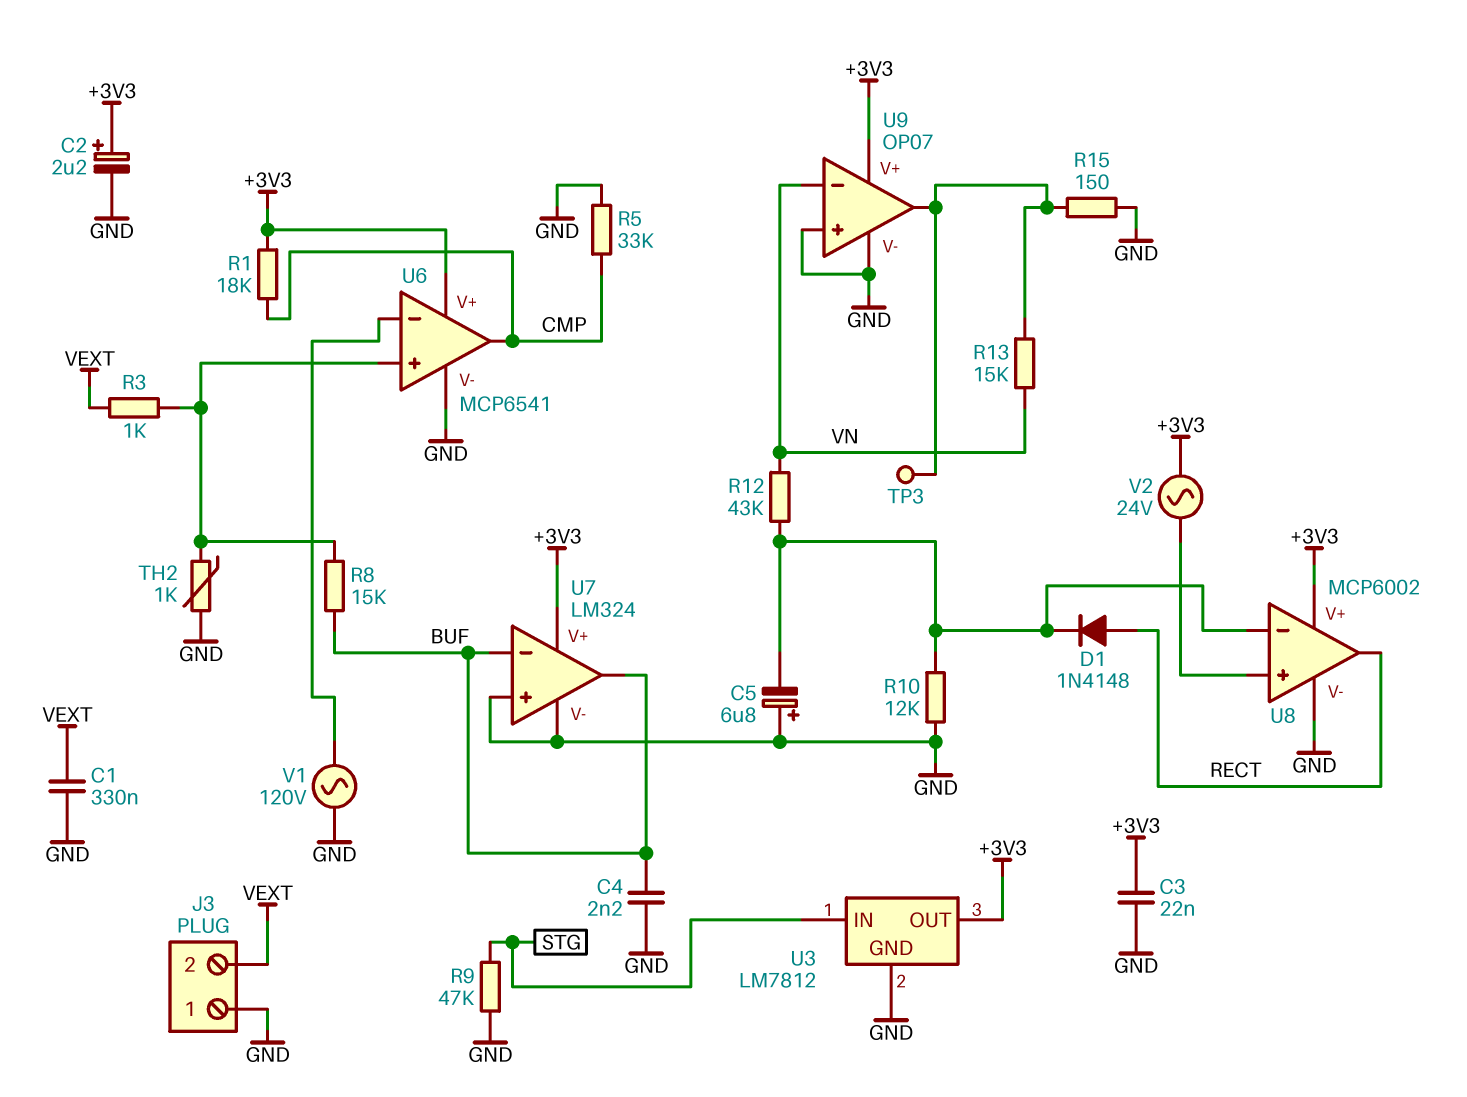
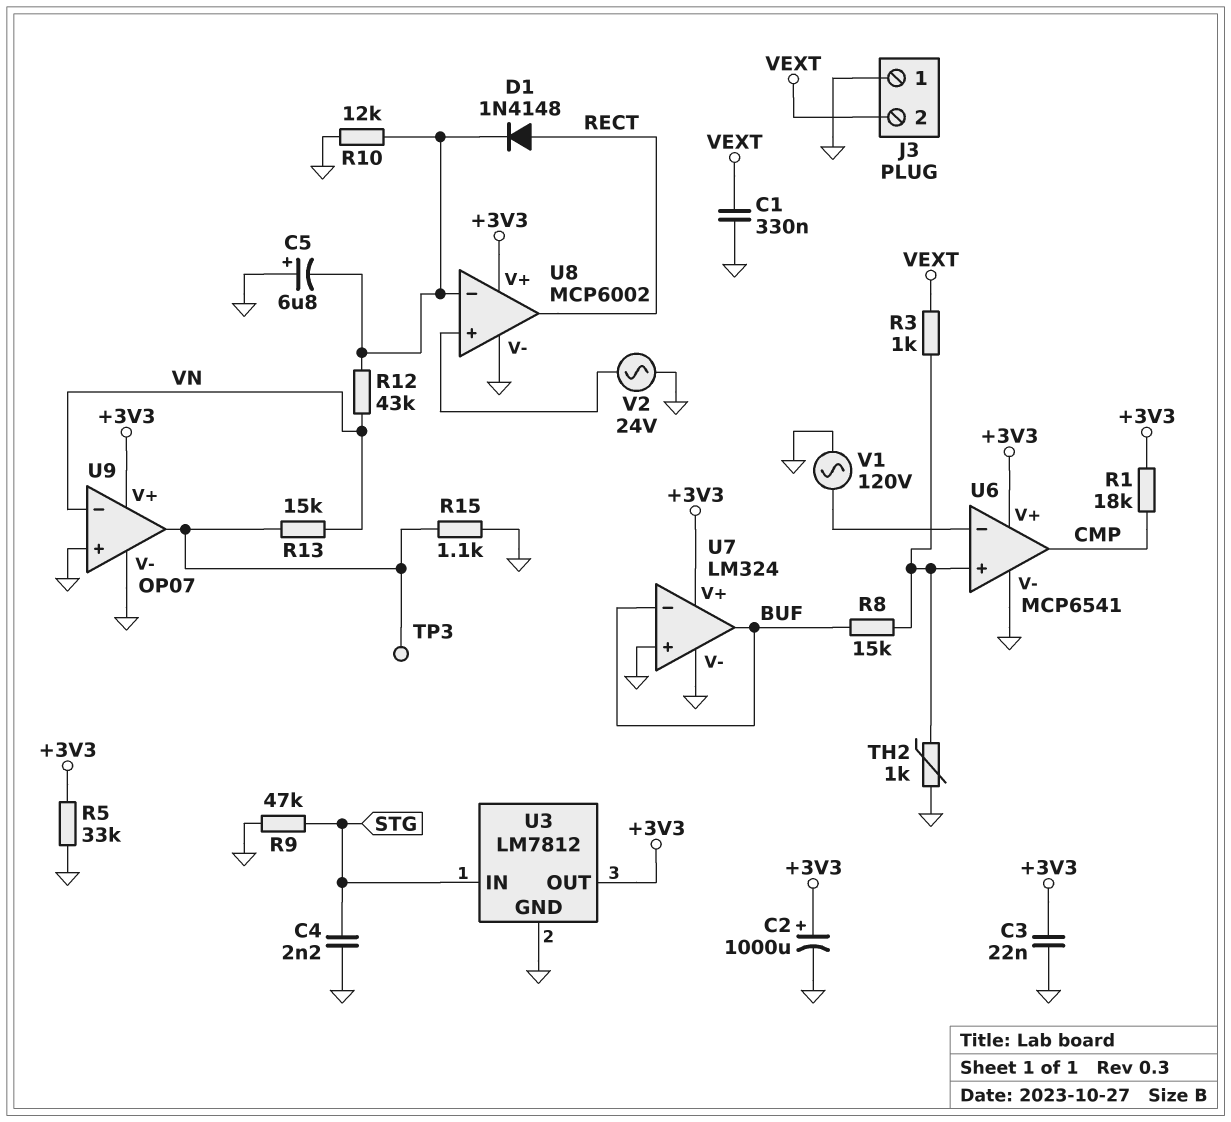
C2: 2.2uF (plus +3V3, minus GND) -> 1000uF (plus +3V3, minus GND)
C4: 2.2nF (BUF, GND) -> 2.2nF (GND, STG)
R5: 33k (CMP, GND) -> 33k (+3V3, GND)
R15: 150 (GND, U9/out) -> 1.1k (GND, U9/out)
V2: AC 24V (+3V3, U8/in+) -> AC 24V (GND, U8/in+)

